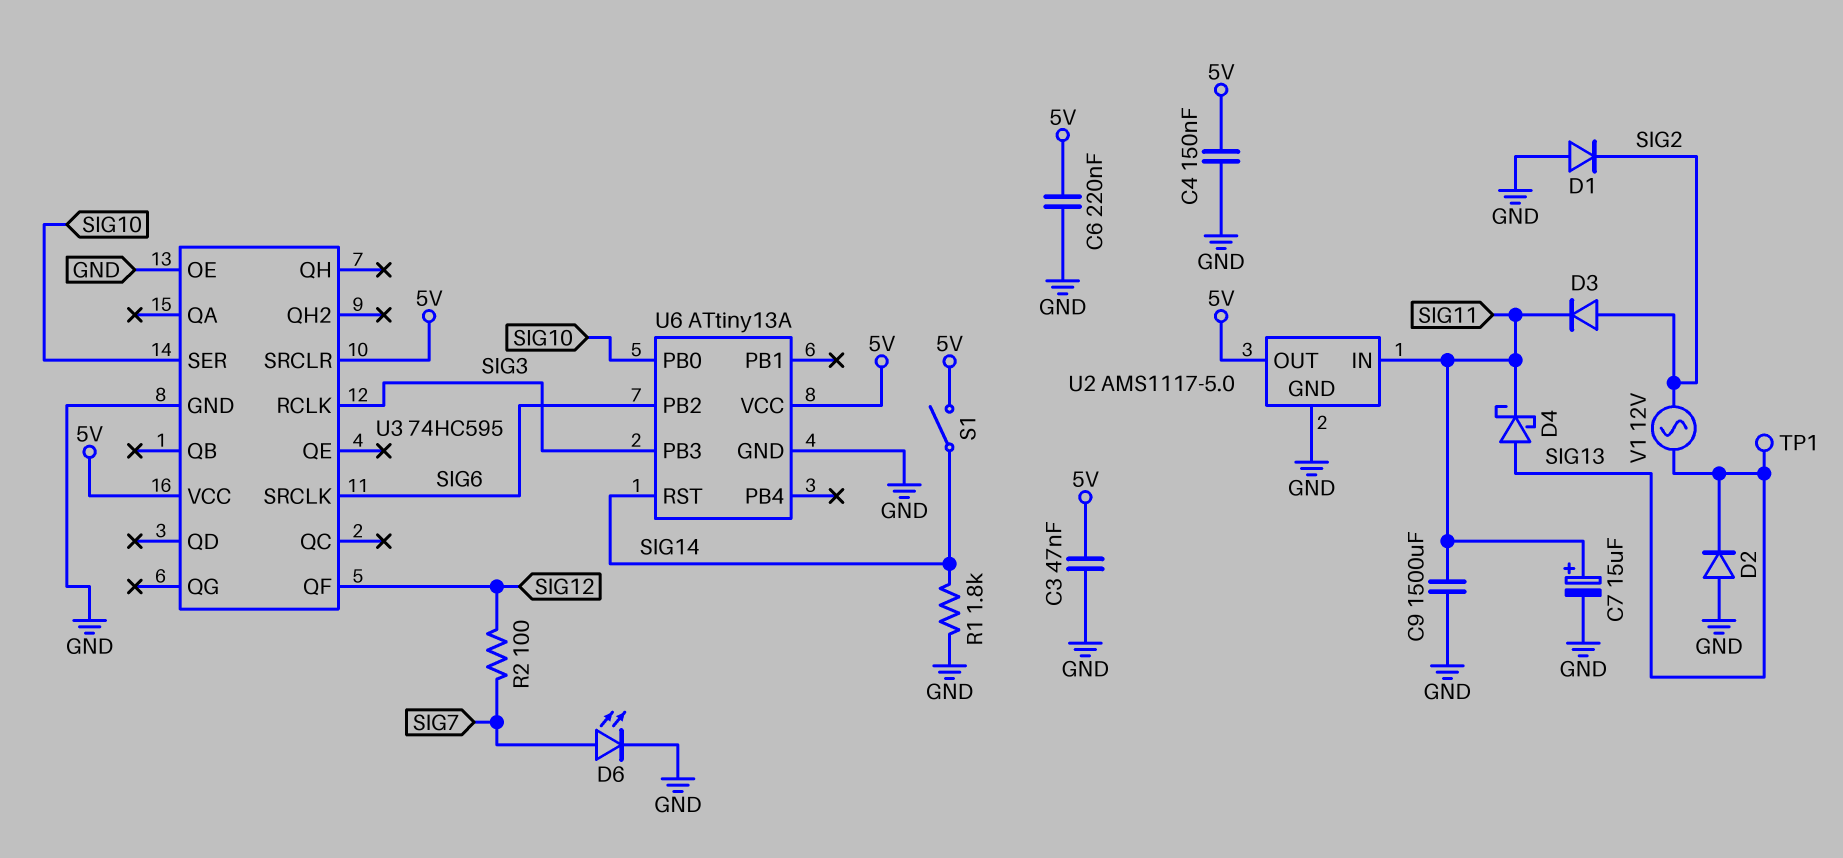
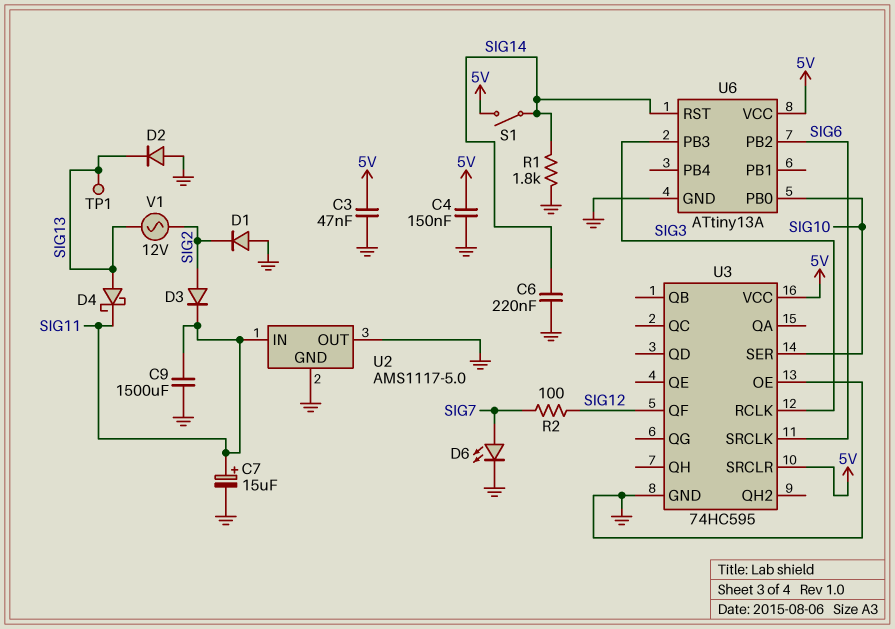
C6: 220nF (5V, GND) -> 220nF (GND, SIG14)
U2 pin OUT: 5V -> GND

